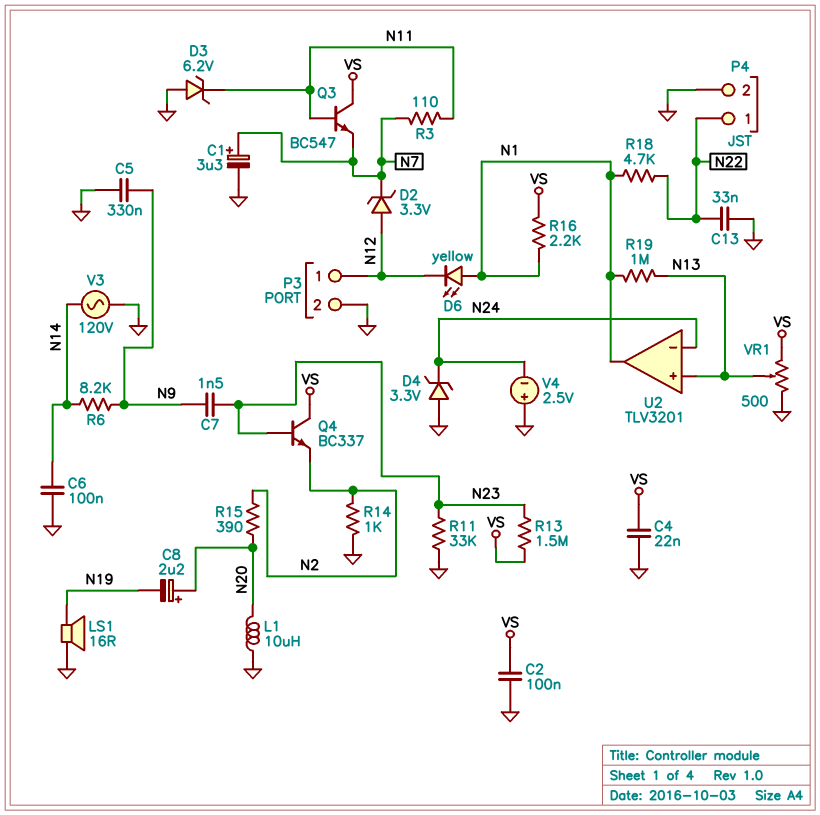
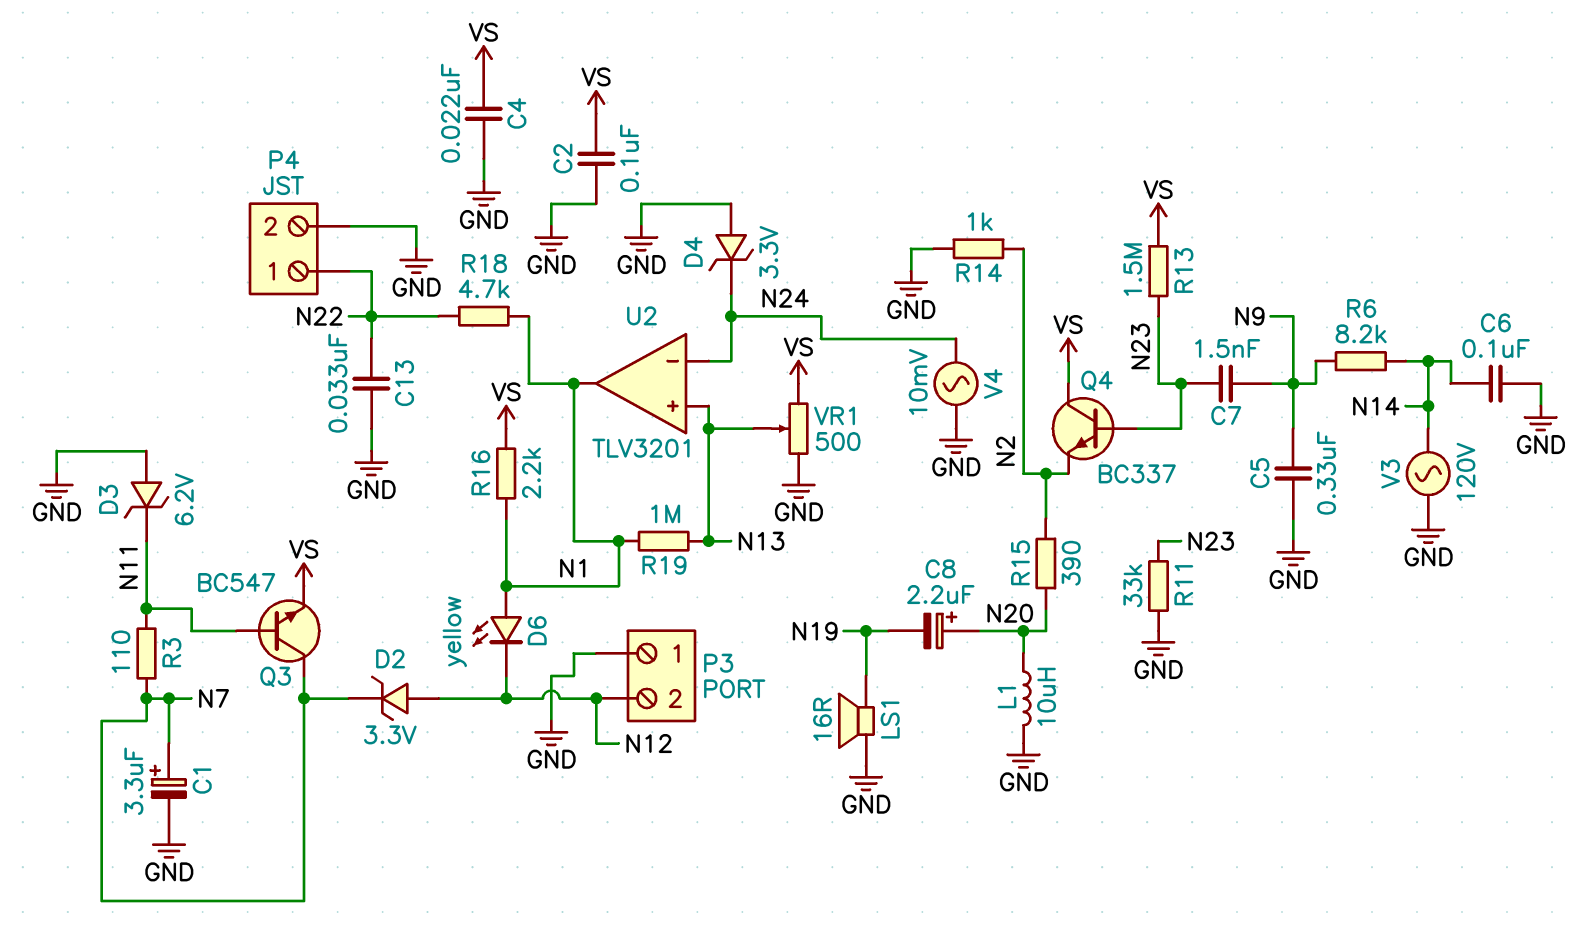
P3 pin 1: N12 -> GND
P3 pin 2: GND -> N12
Q3: NPN BC547 (B N11, C VS, E N7) -> NPN BC547 (B N11, C N7, E VS)
V4: 2.5V (plus GND, minus N24) -> AC 10mV (GND, N24)

